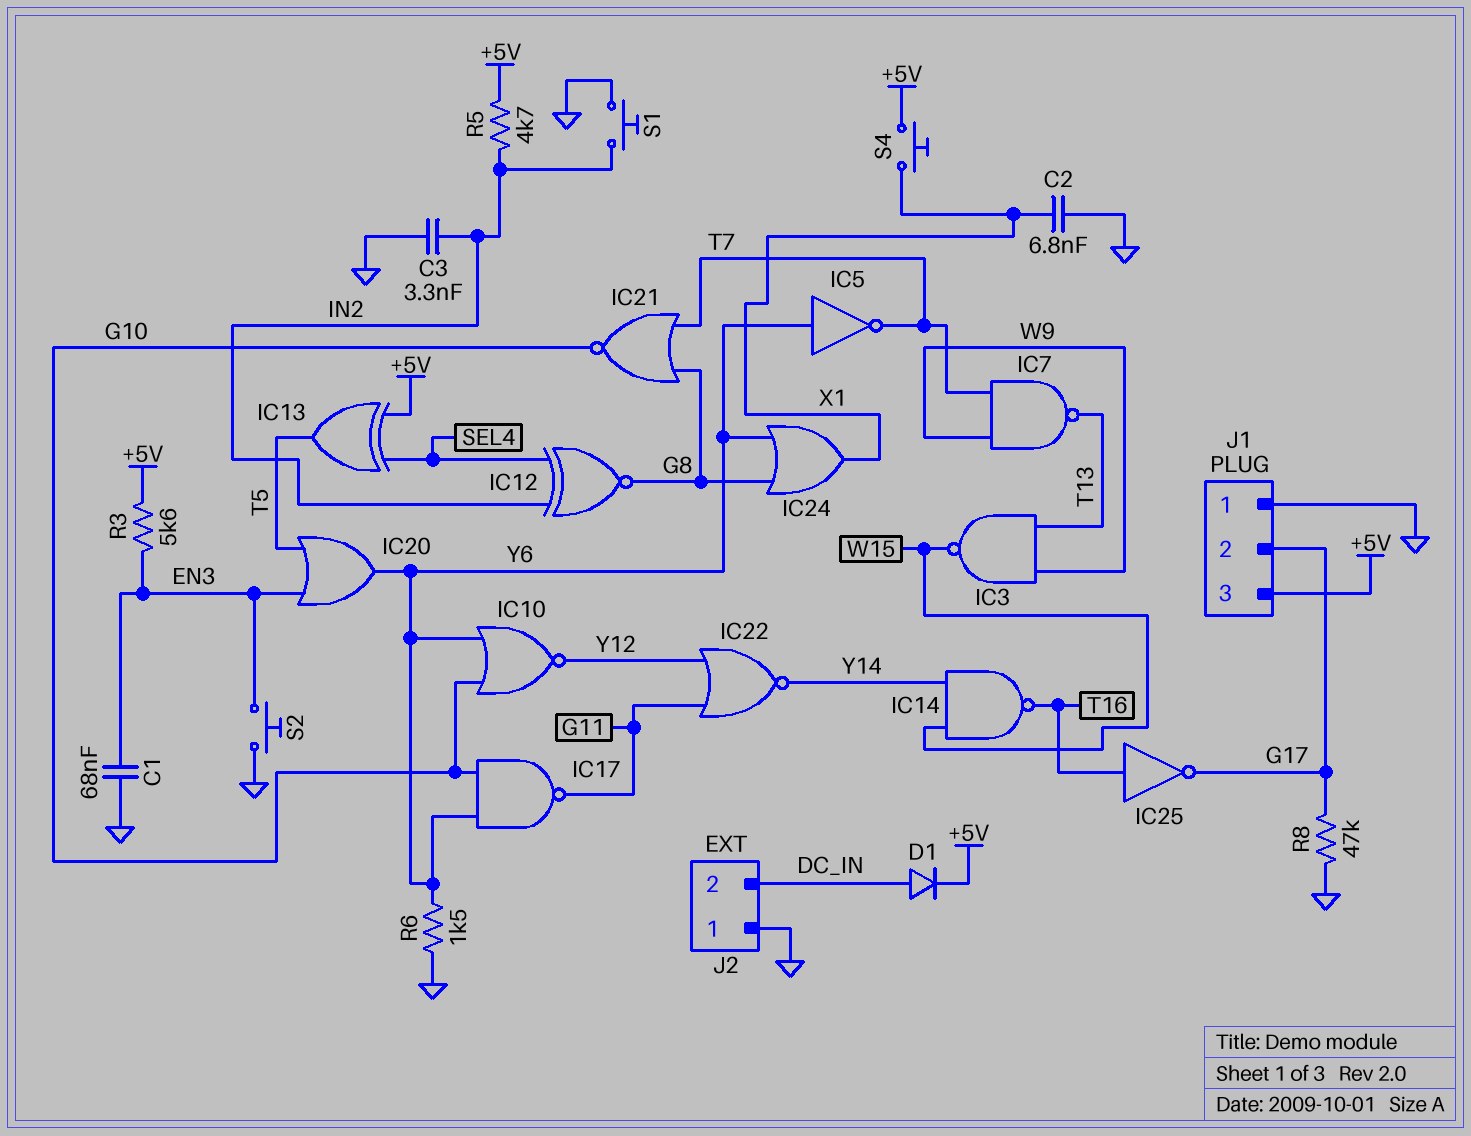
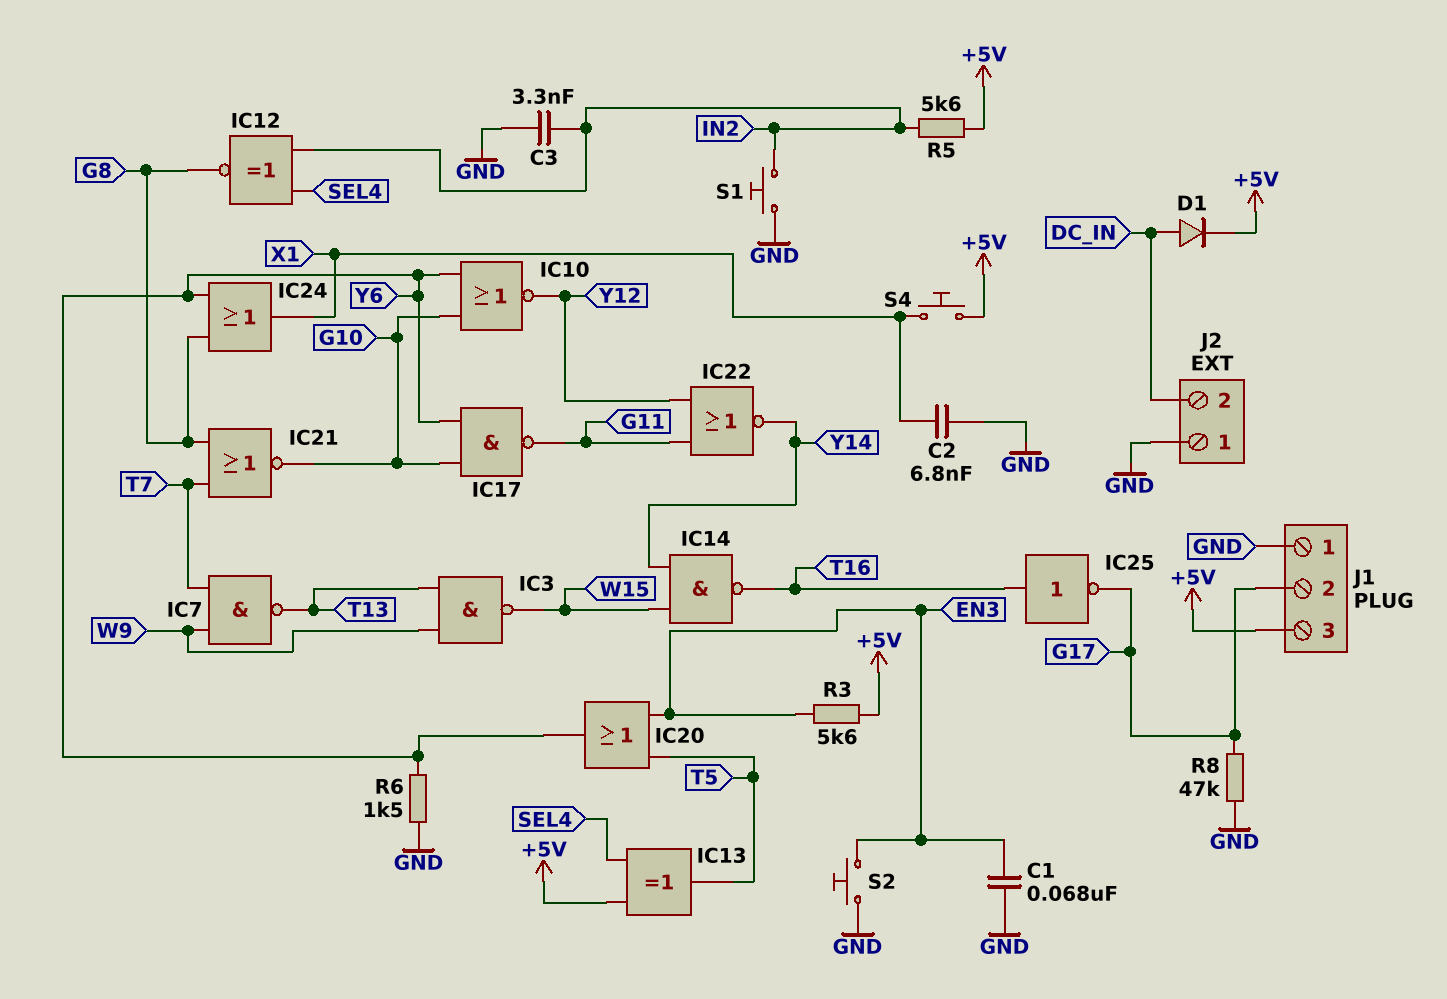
IC5: NOT (in Y6, out T7) -> none
R5: 4.7k (+5V, IN2) -> 5.6k (+5V, IN2)

